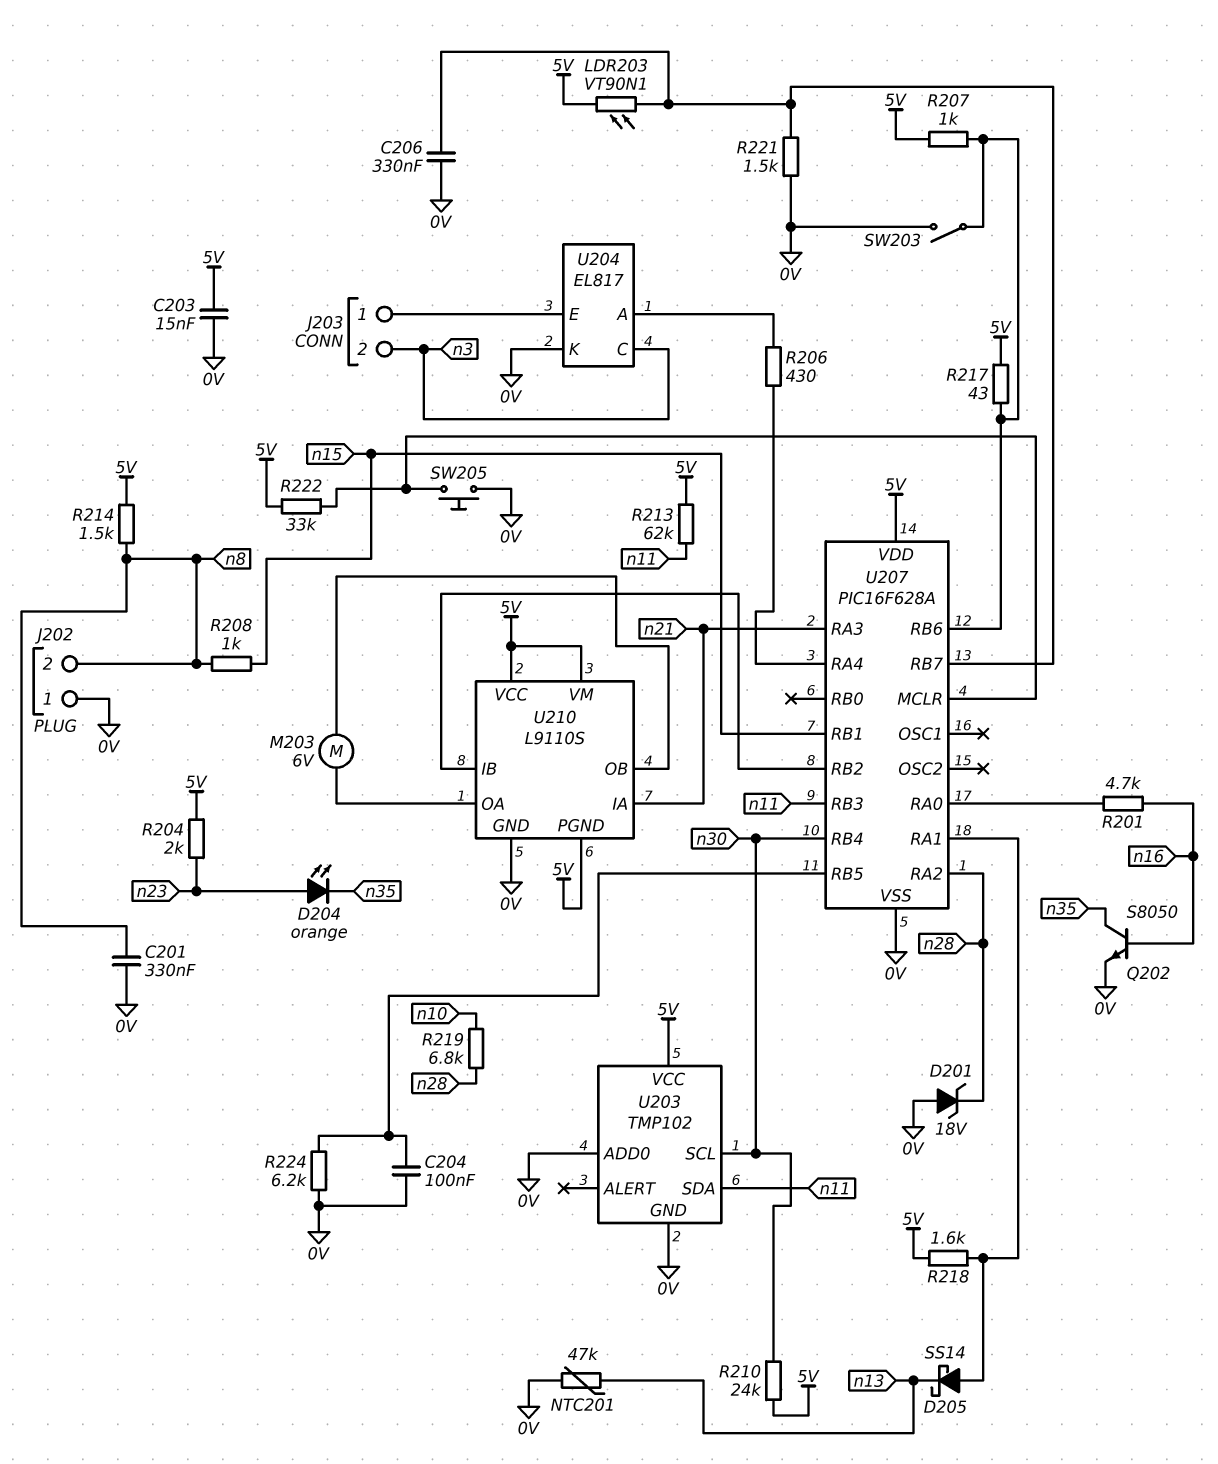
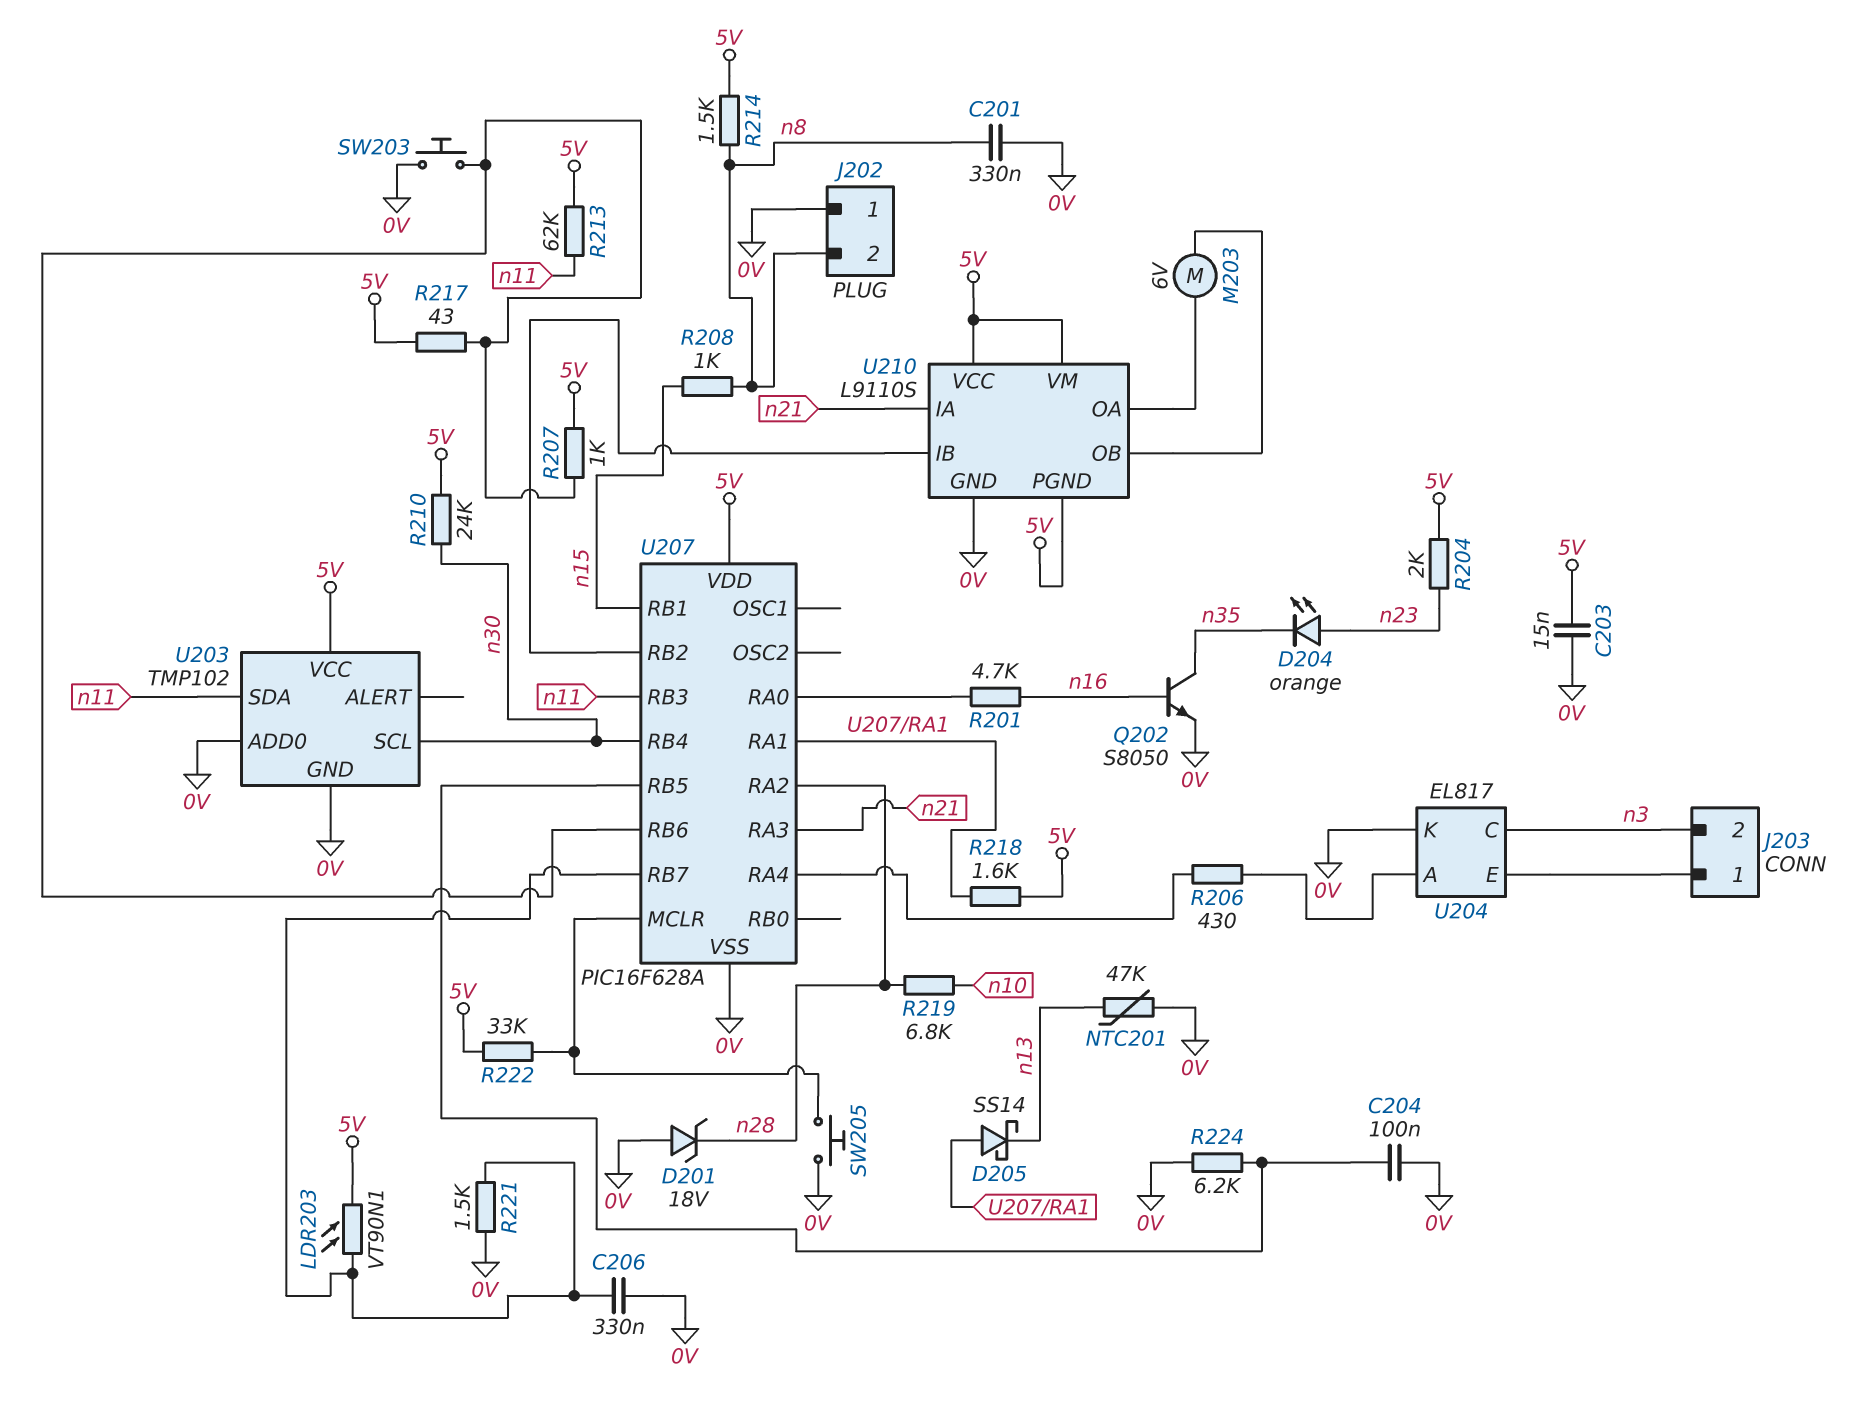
SW203: switch (0V, U207/RB6) -> button (0V, U207/RB6)

